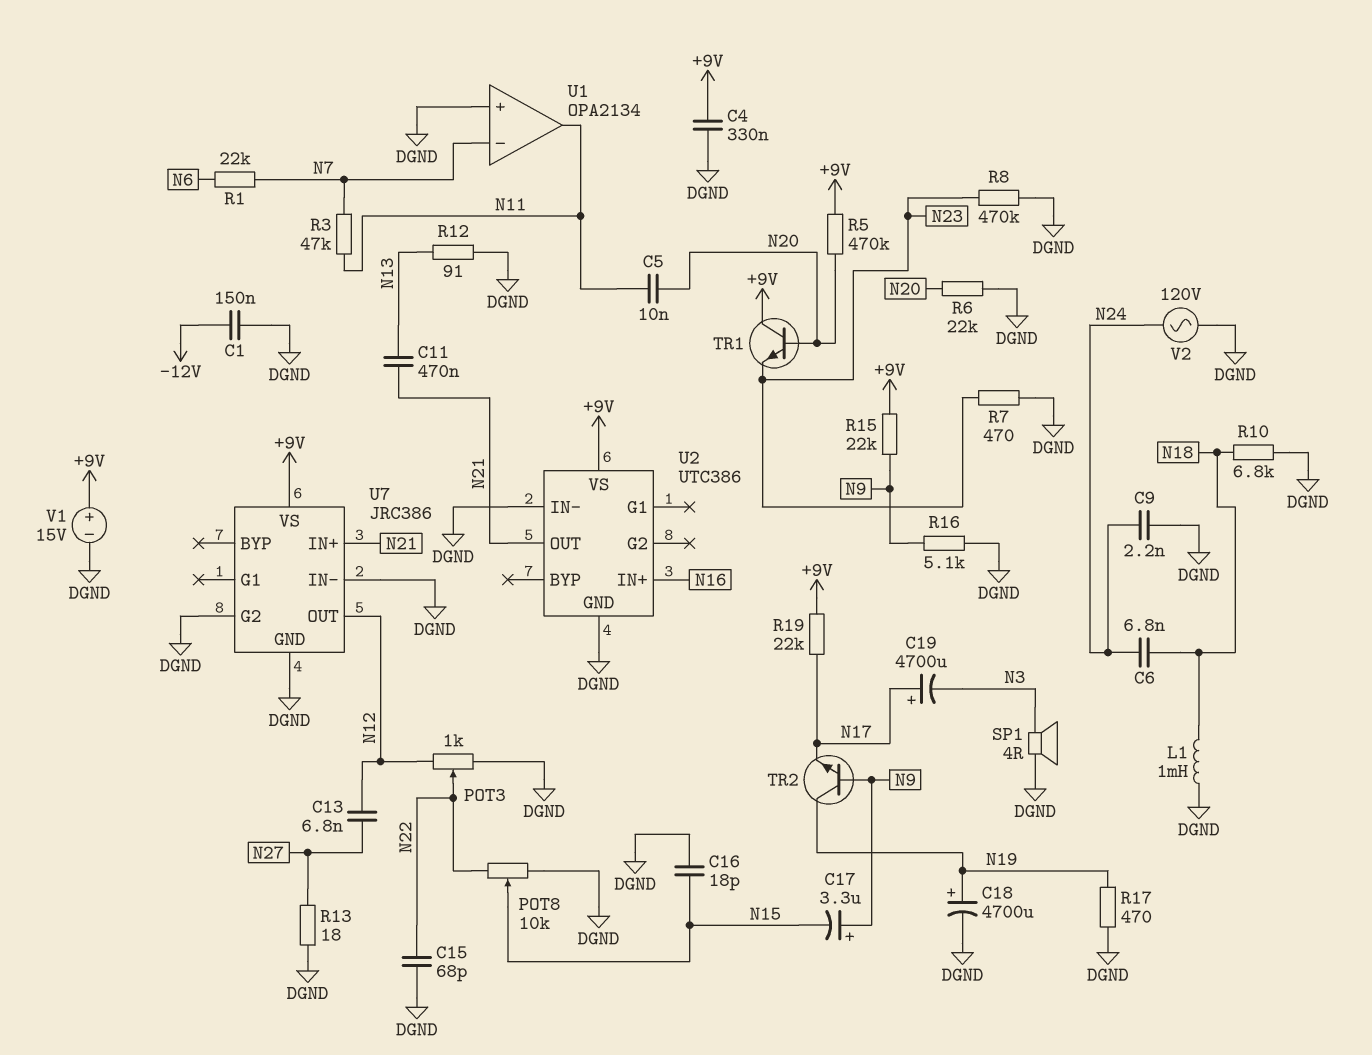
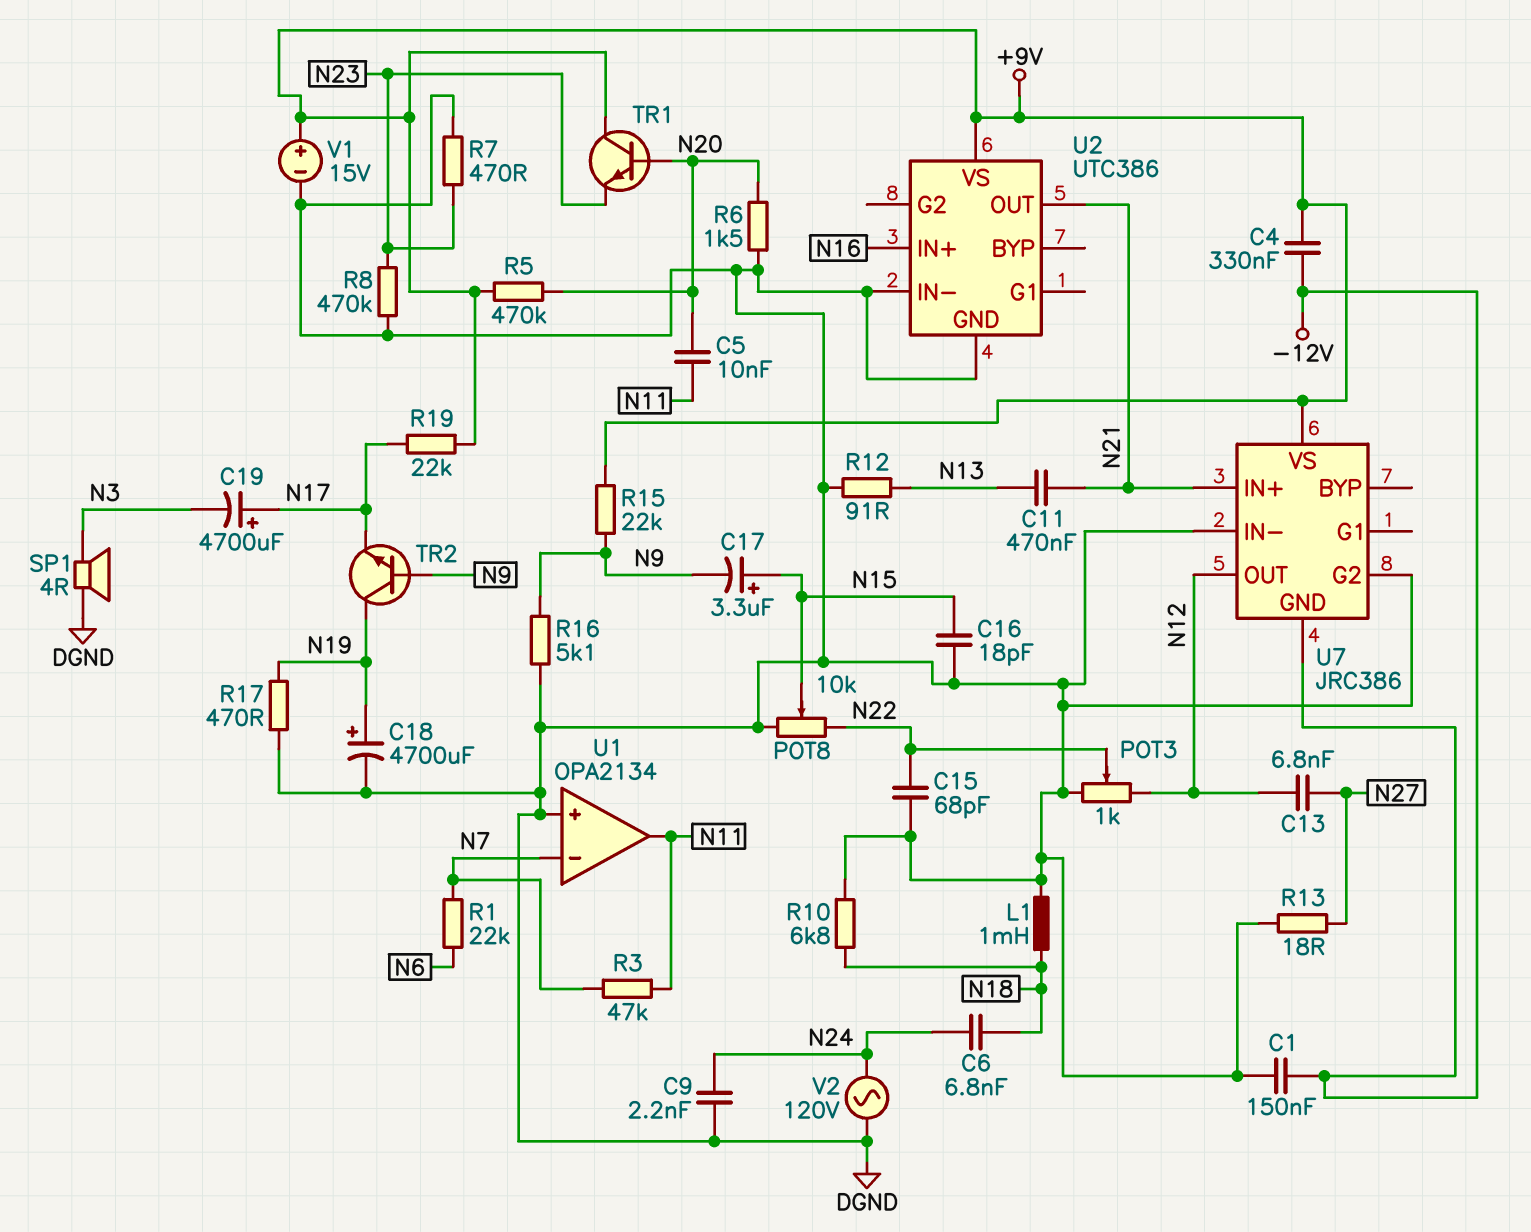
C4: 330nF (+9V, DGND) -> 330nF (+9V, -12V)
C17: 3.3uF (plus N9, minus N15) -> 3.3uF (plus N15, minus N9)
R6: 22k (DGND, N20) -> 1.5k (DGND, N20)
U7 pin GND: DGND -> -12V

